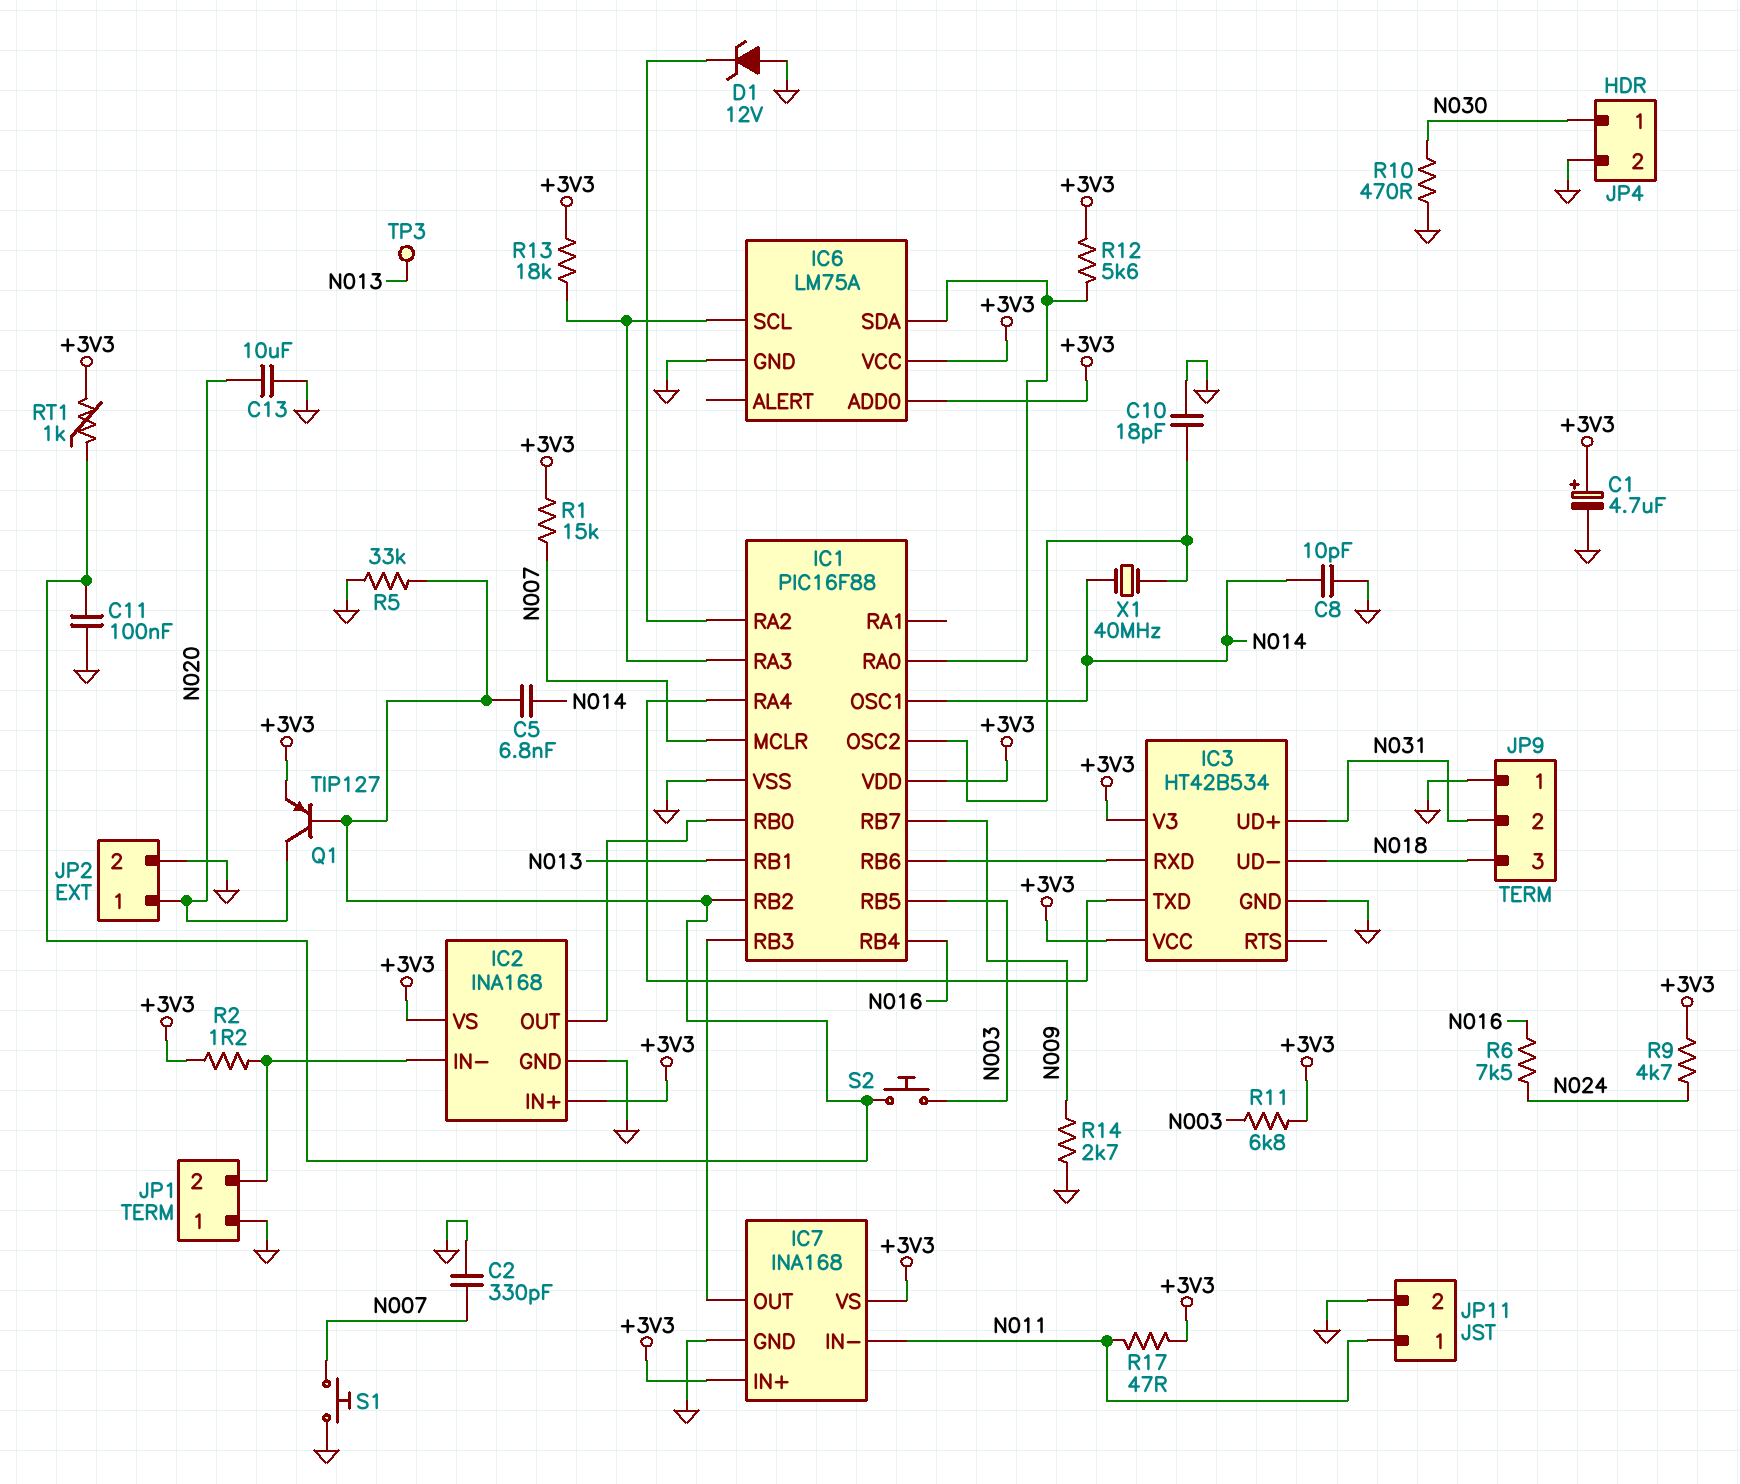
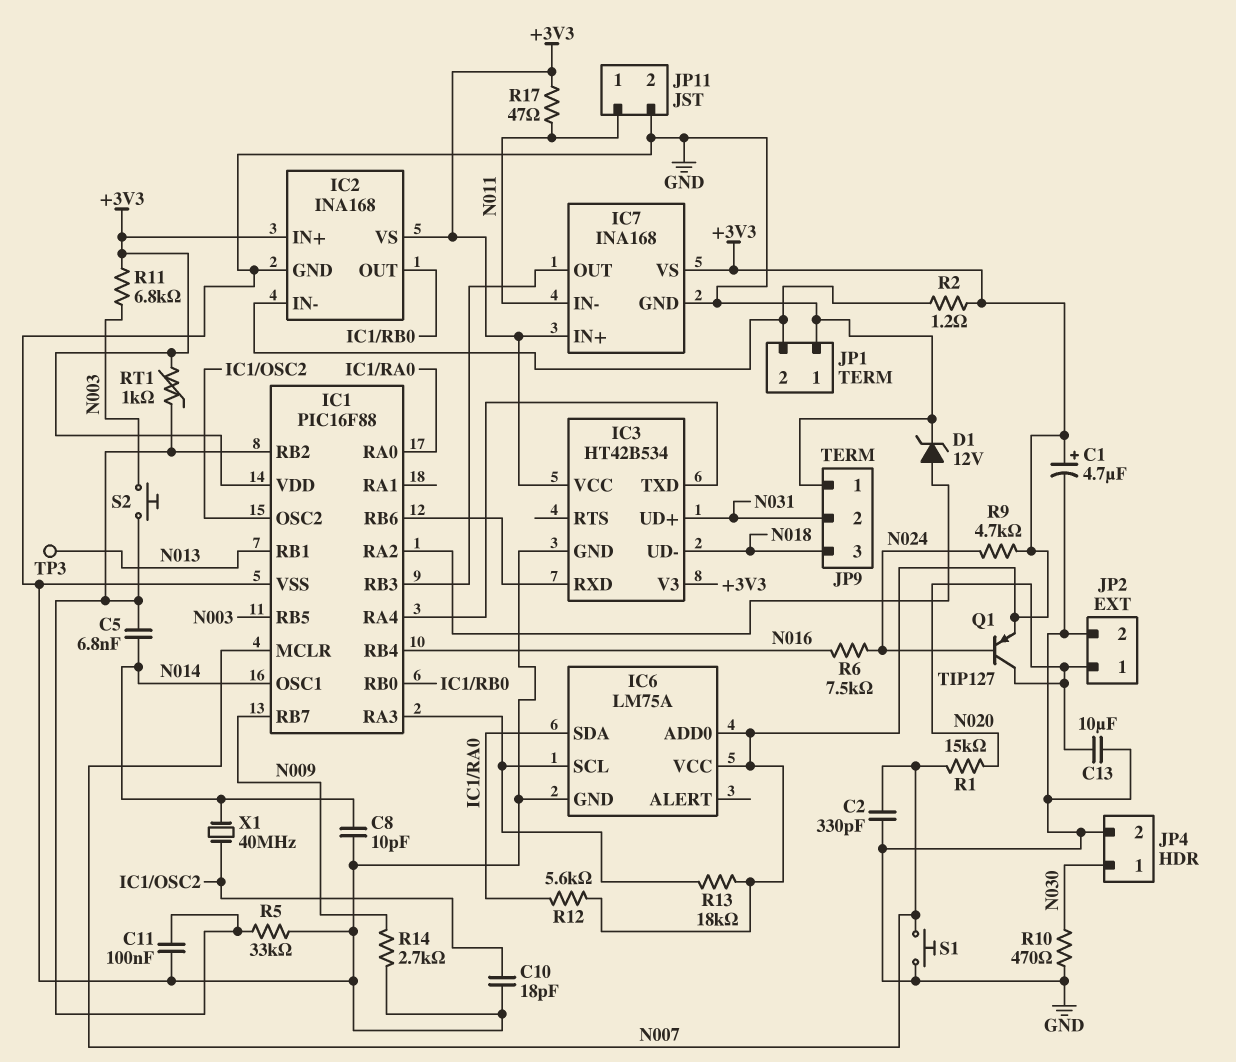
D1: zener 12V (A GND, K IC1/RA2) -> zener 12V (A IC1/RA2, K GND)
Q1: PNP TIP127 (B IC1/RB2, C N020, E +3V3) -> PNP TIP127 (B N024, C N020, E +3V3)
R1: 15k (+3V3, N007) -> 15k (N007, N020)

